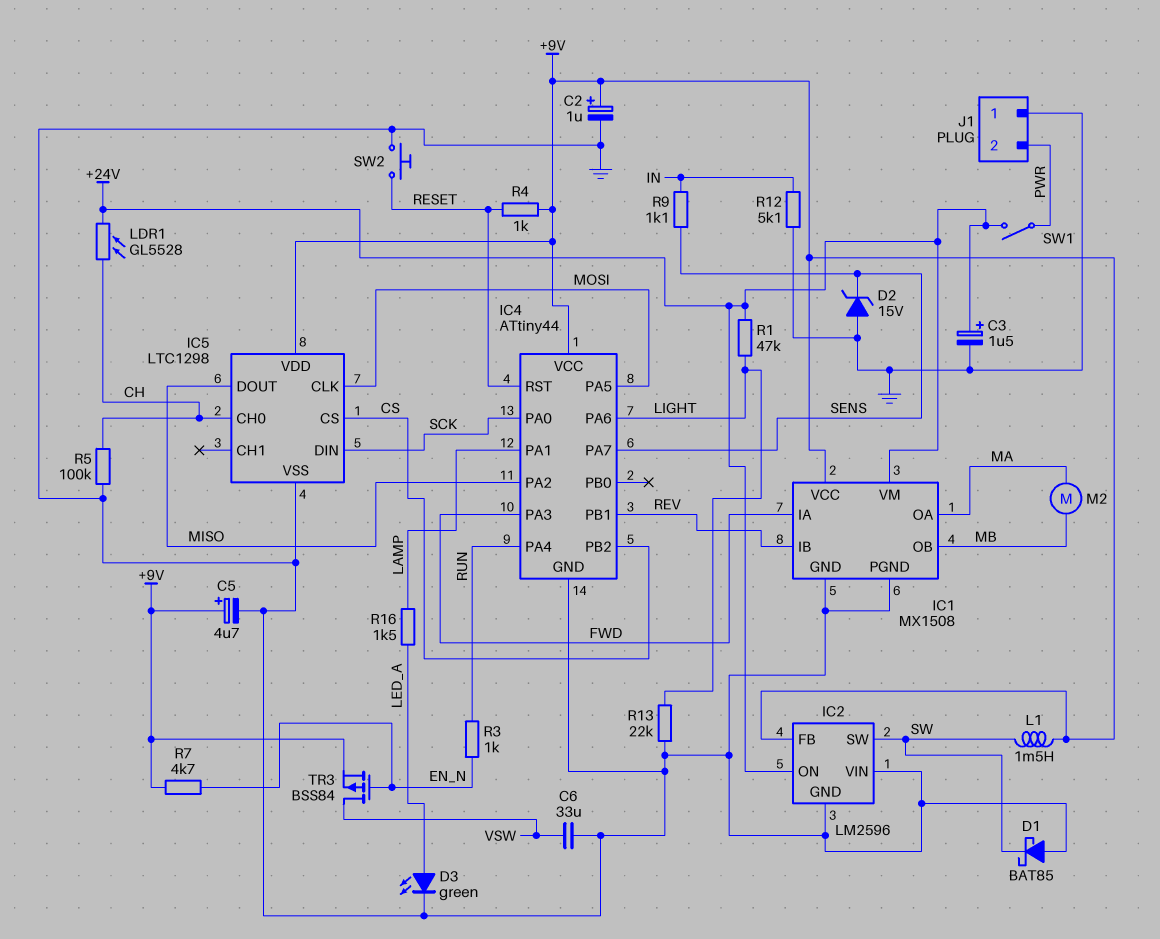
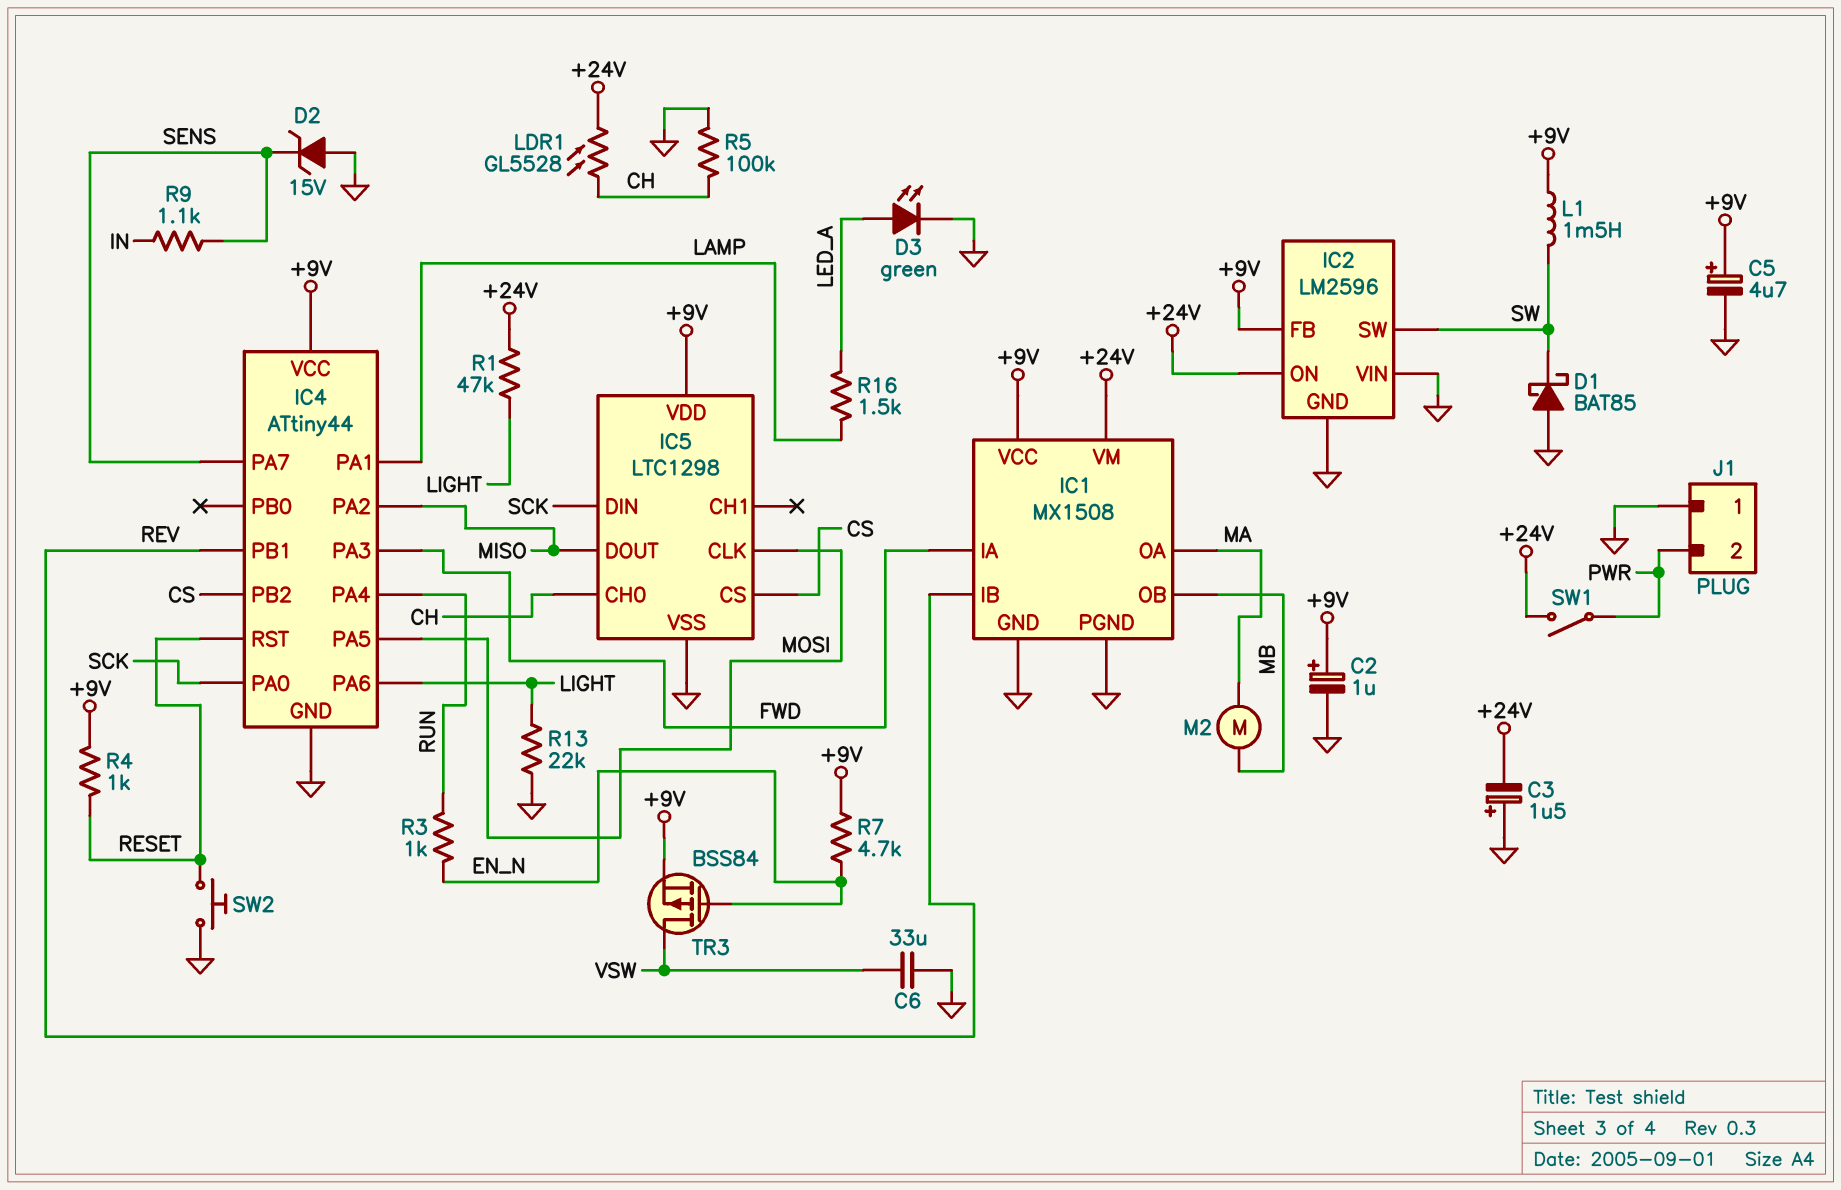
C3: 1.5uF (plus +24V, minus GND) -> 1.5uF (plus GND, minus +24V)
R12: 5.1k (GND, IN) -> none

